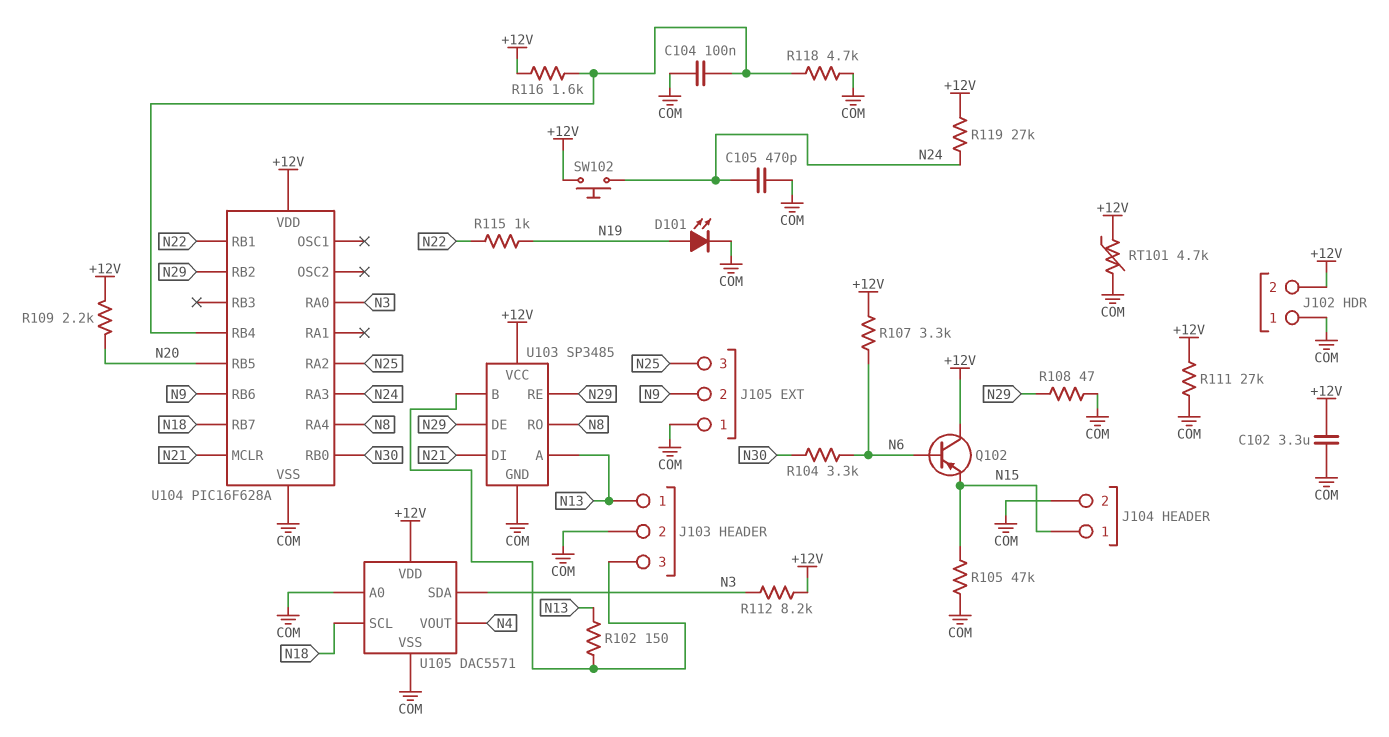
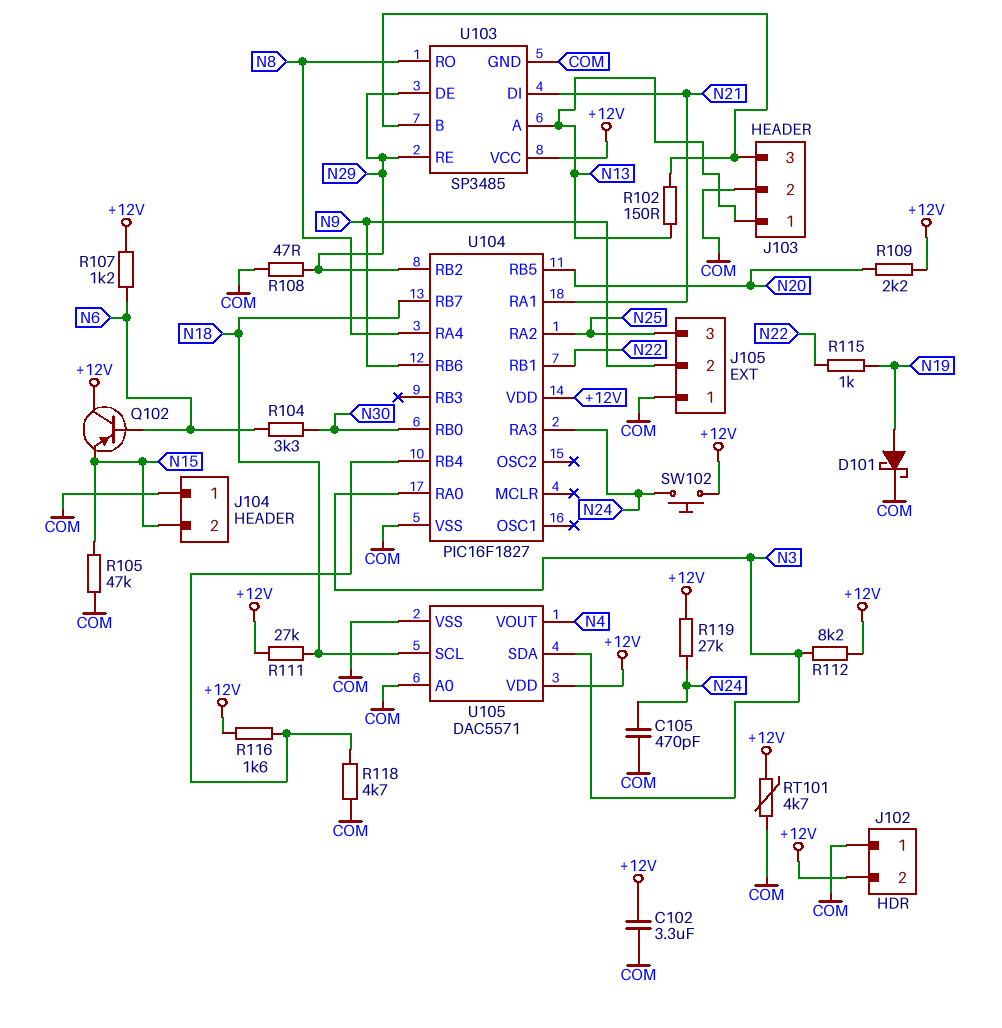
C104: 100nF (COM, U104/RB4) -> none
D101: LED (A N19, K COM) -> schottky (A N19, K COM)
J104 pin 1: N15 -> COM
J104 pin 2: COM -> N15
R107: 3.3k (+12V, N6) -> 1.2k (+12V, N6)
R111: 27k (+12V, COM) -> 27k (+12V, N18)
U104: PIC16F628A -> PIC16F1827
U104 pin MCLR: N21 -> none
U104 pin RA1: none -> N21

